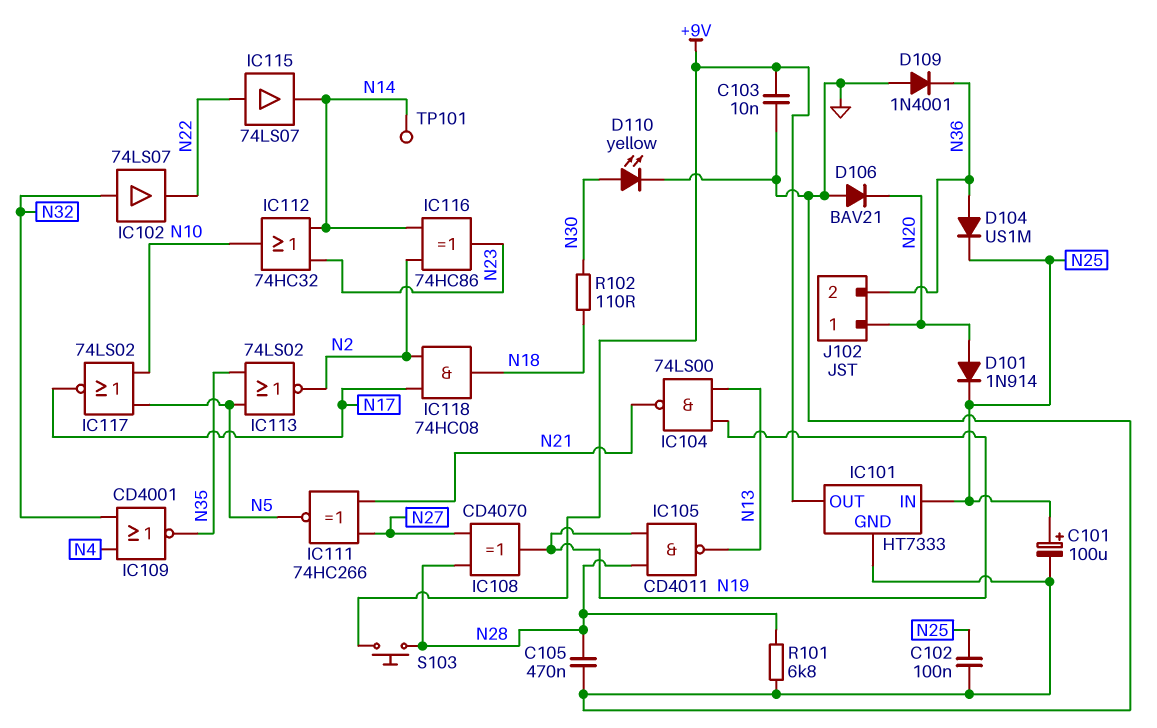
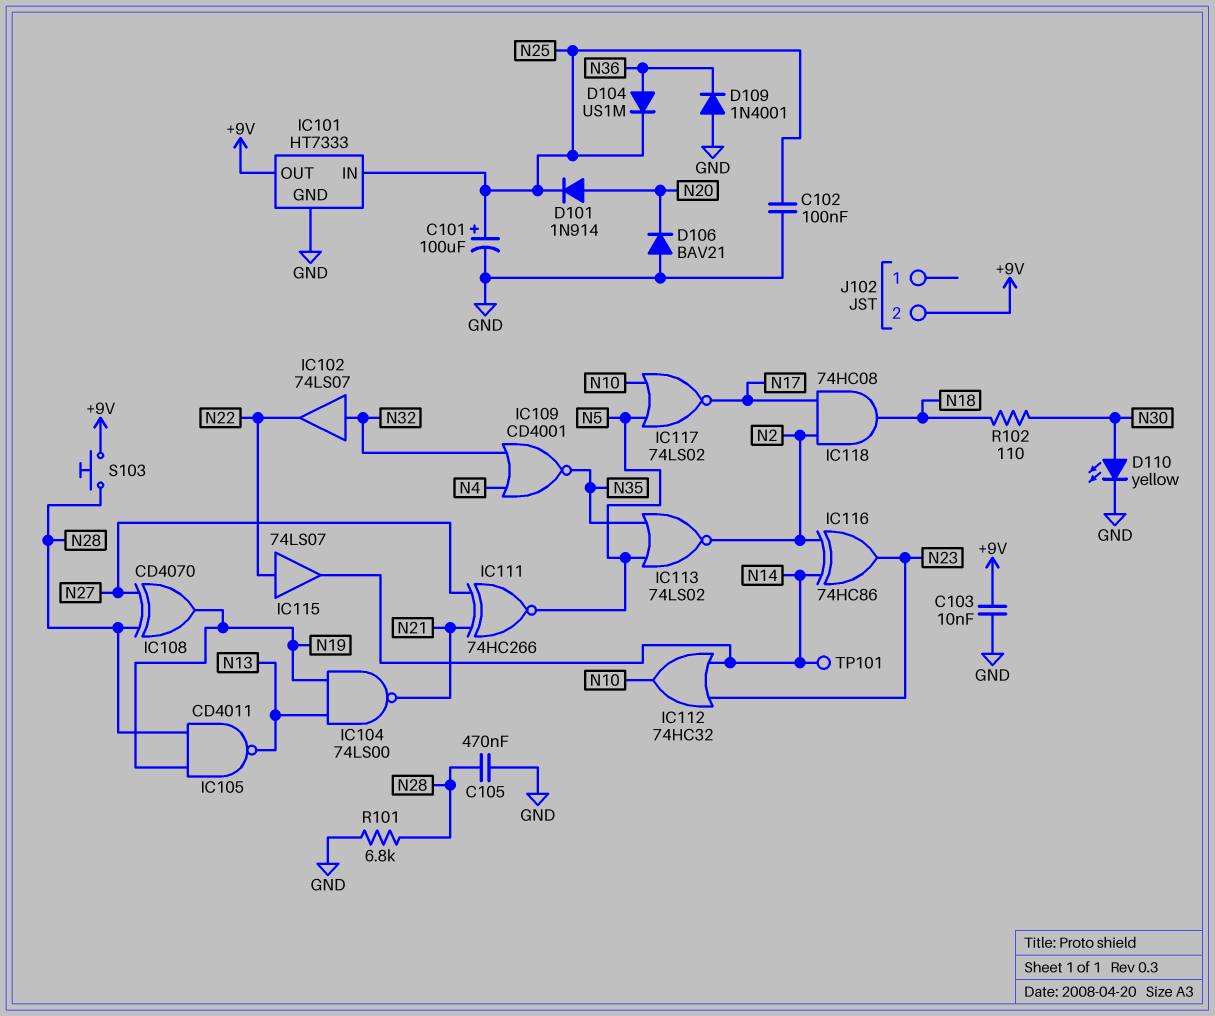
J102 pin 1: N20 -> none
J102 pin 2: N36 -> +9V

